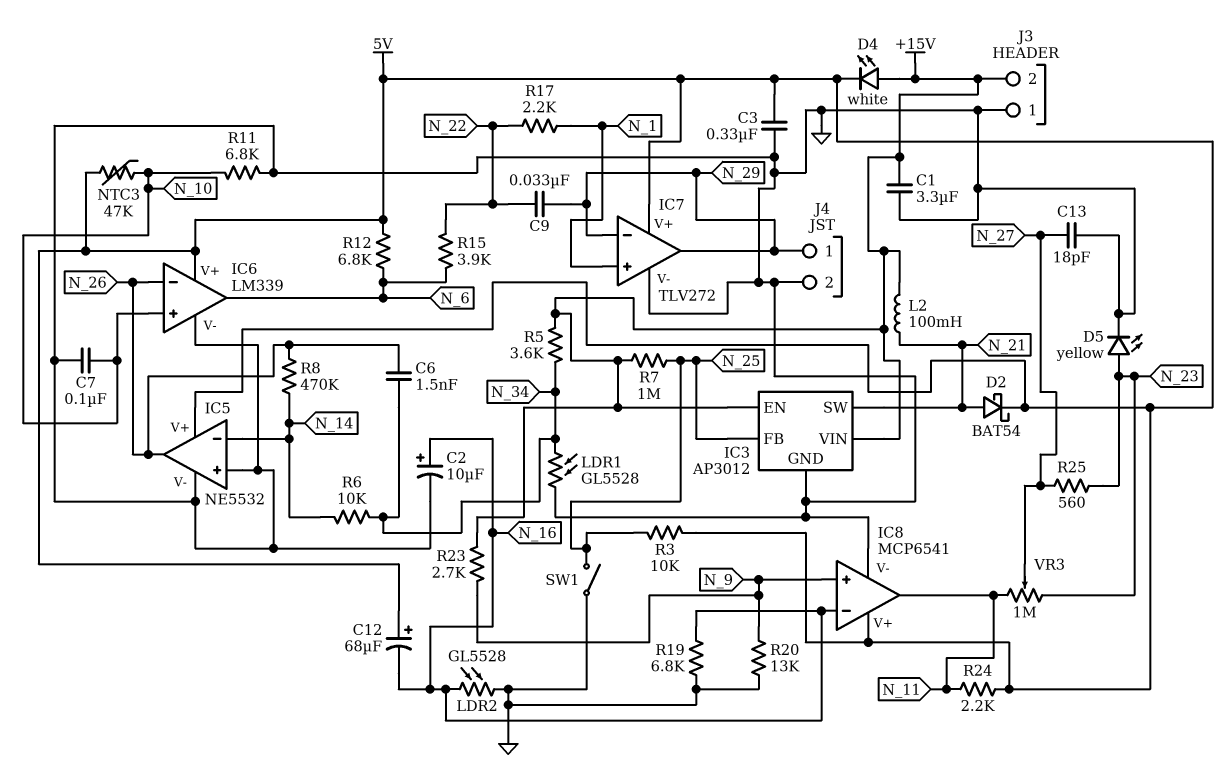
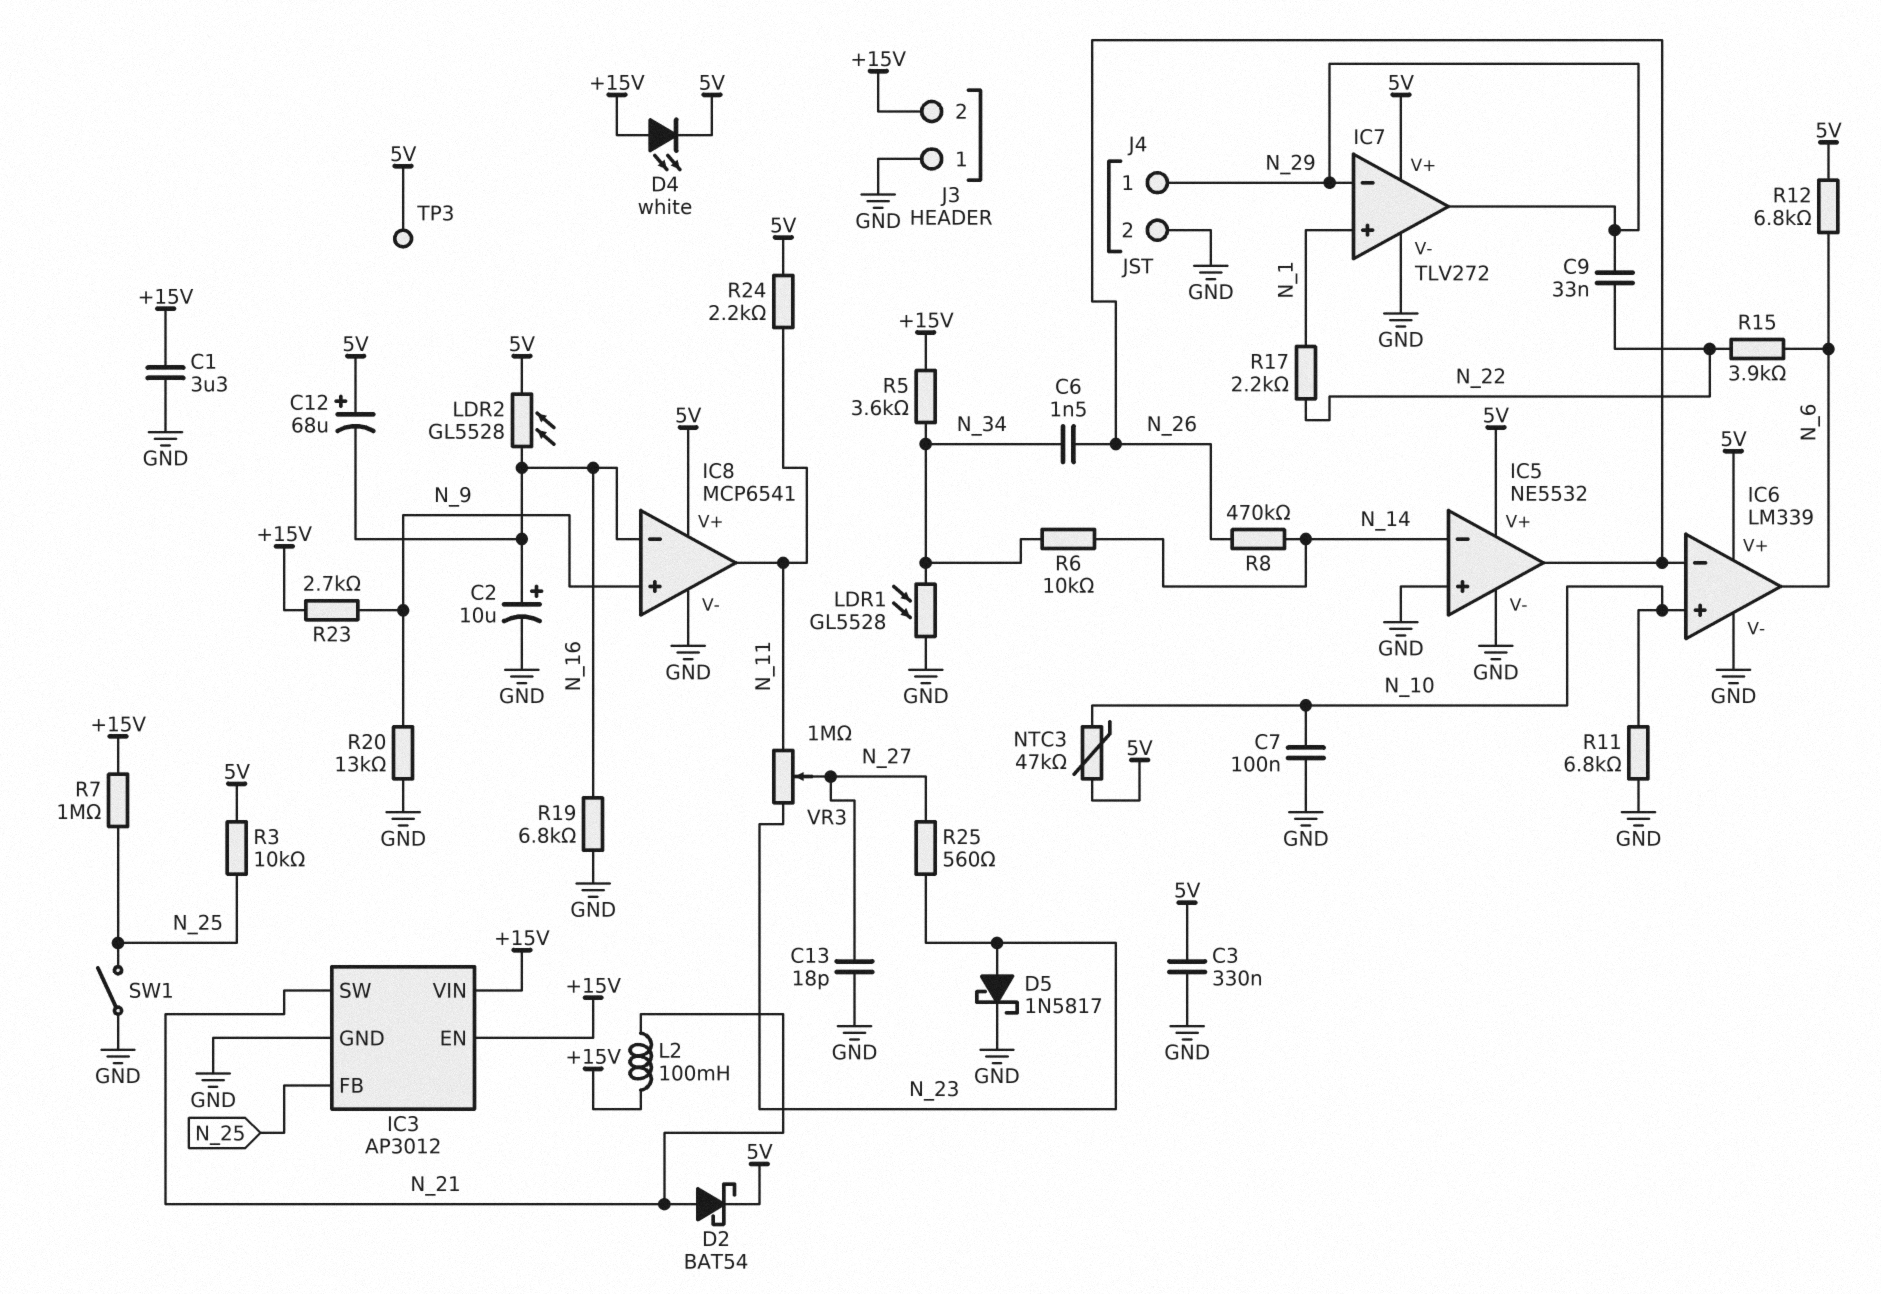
D5: LED yellow (A N_23, K GND) -> schottky 1N5817 (A N_23, K GND)
LDR2: GL5528 (GND, N_16) -> GL5528 (5V, N_16)
TP3: none -> test point (5V)

